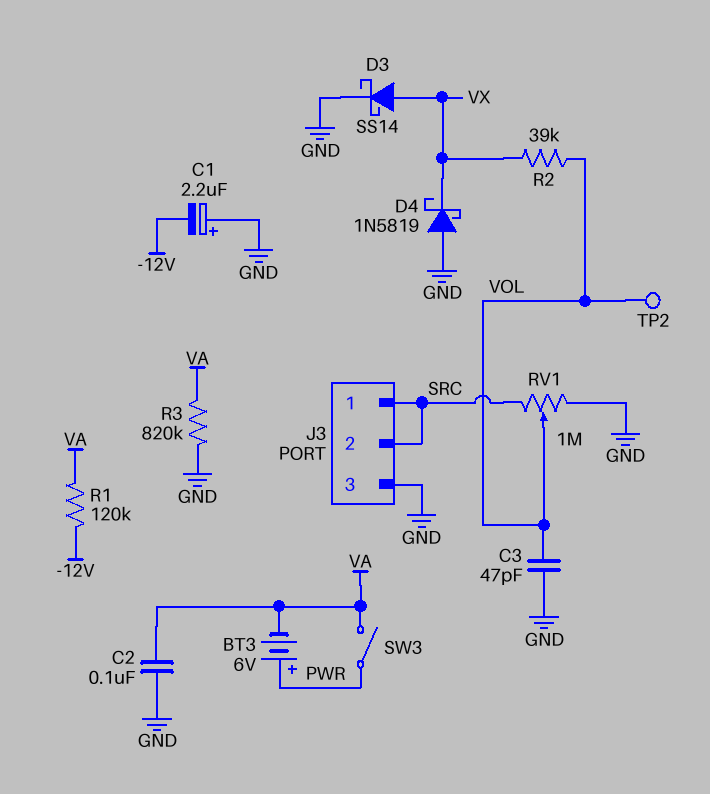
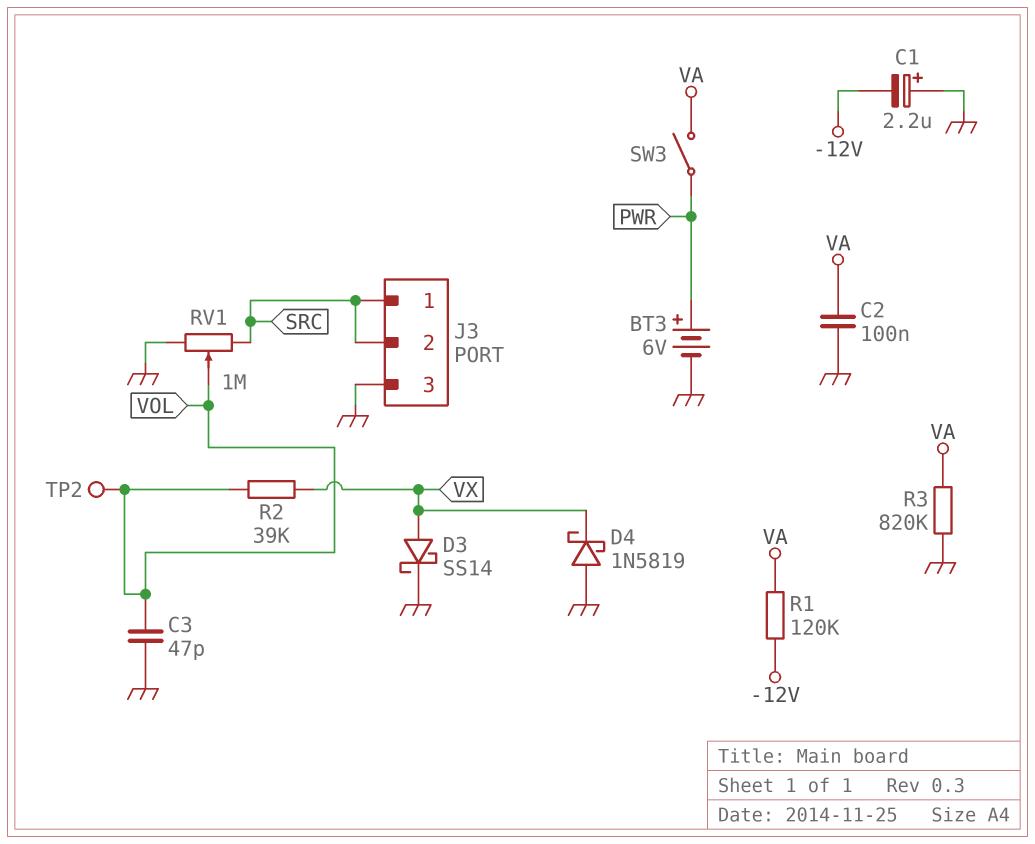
BT3: 6V (plus PWR, minus VA) -> 6V (plus PWR, minus GND)

